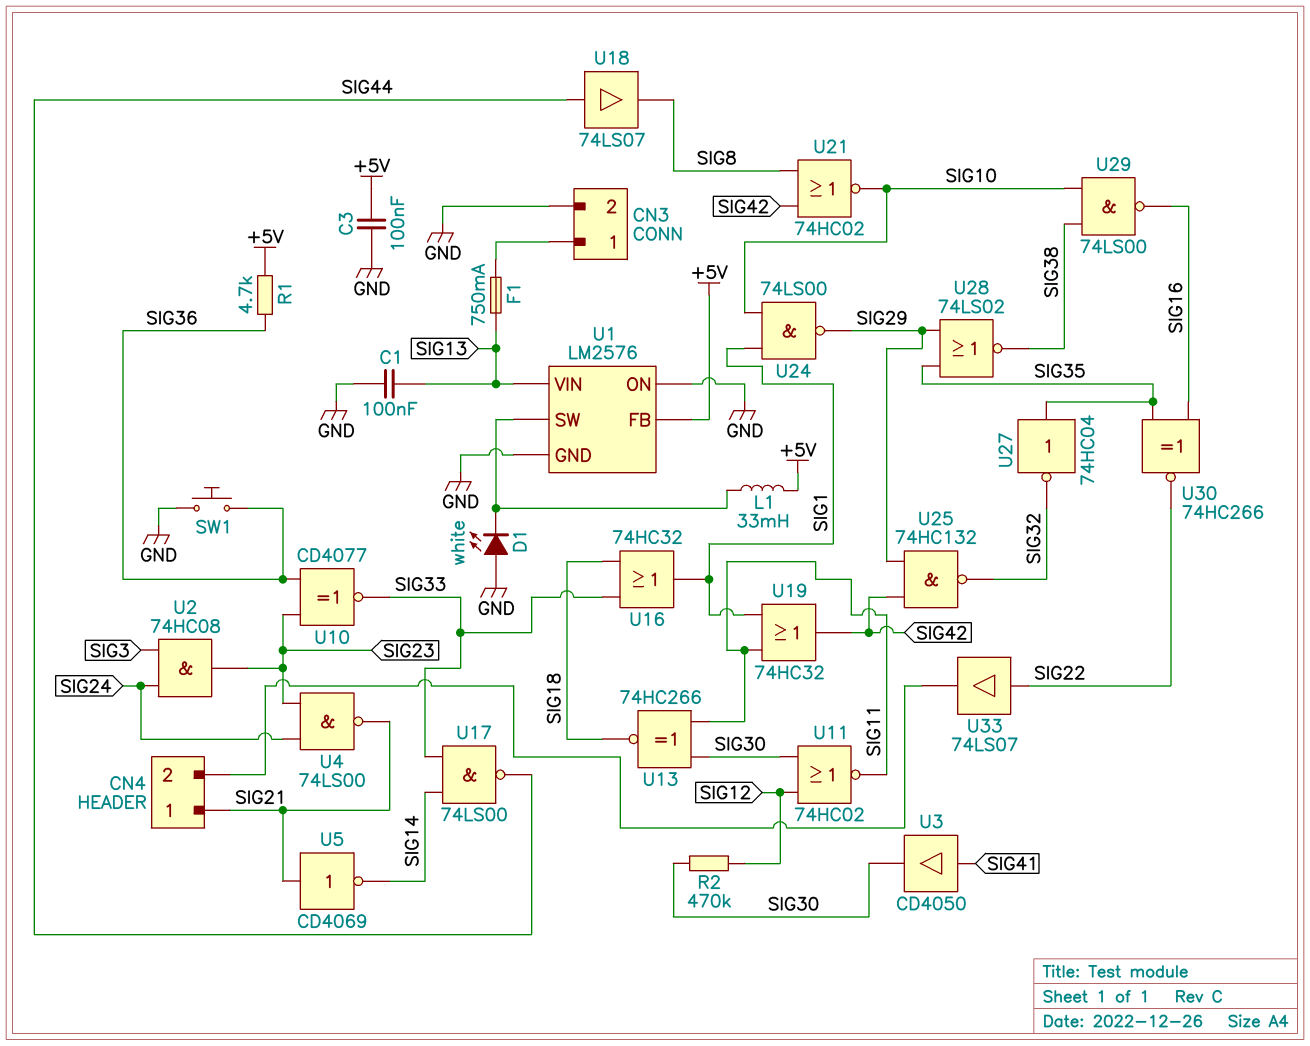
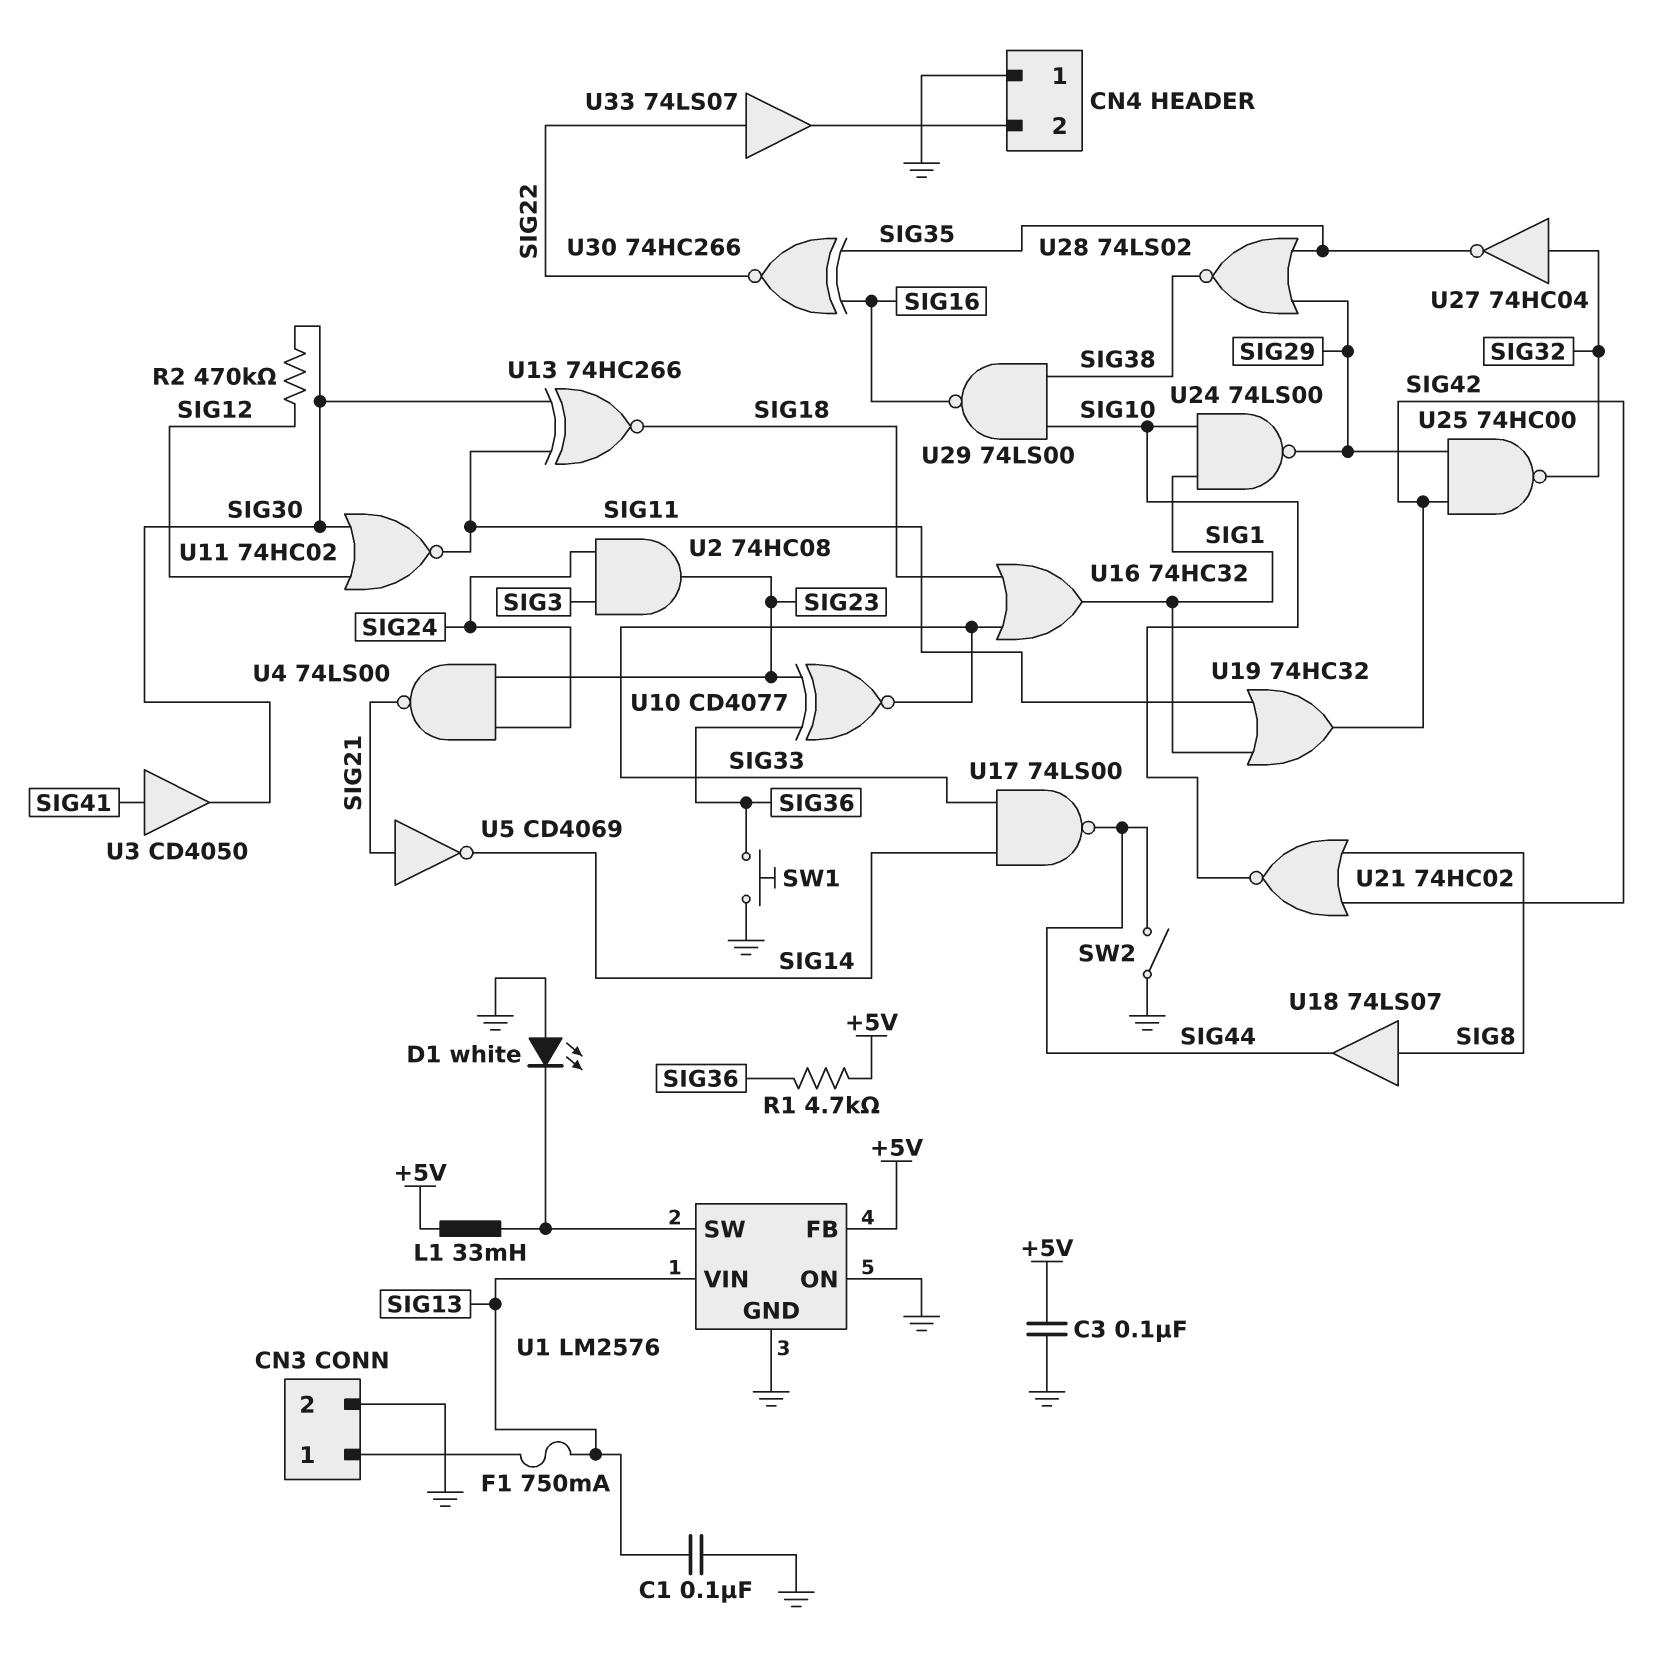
CN4 pin 1: SIG21 -> GND
SW2: none -> switch (GND, SIG44)
U18: buffer 74LS07 (in SIG44, out SIG8) -> buffer 74LS07 (in SIG8, out SIG44)
U25: NAND 74HC132 (in SIG29, in SIG42, out SIG32) -> NAND 74HC00 (in SIG29, in SIG42, out SIG32)
U27: NOT 74HC04 (in SIG35, out SIG32) -> NOT 74HC04 (in SIG32, out SIG35)

